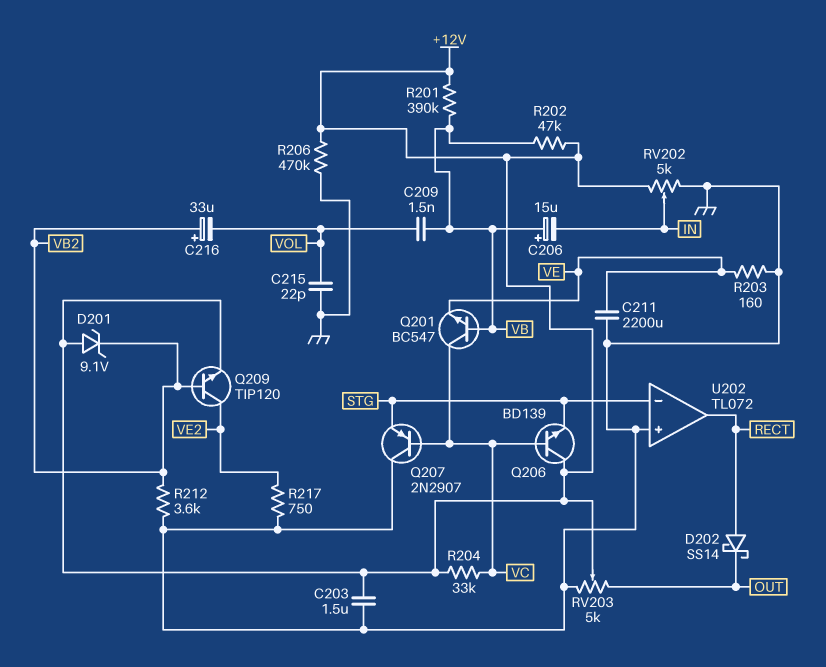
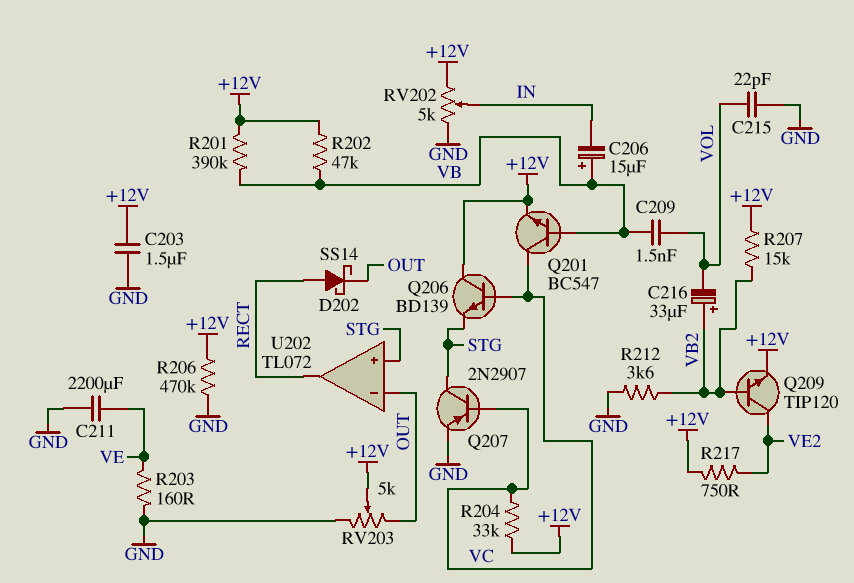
D201: zener 9.1V (A +12V, K VB2) -> none
Q201: NPN BC547 (B VB, C VC, E VE) -> NPN BC547 (B VB, C VC, E +12V)
Q207: PNP 2N2907 (B VC, C GND, E STG) -> PNP 2N2907 (B VC, C STG, E GND)
R207: none -> 15k (+12V, VB2)
R217: 750 (GND, VE2) -> 750 (+12V, VE2)
U202 pin in+: GND -> STG
U202 pin in-: STG -> OUT

